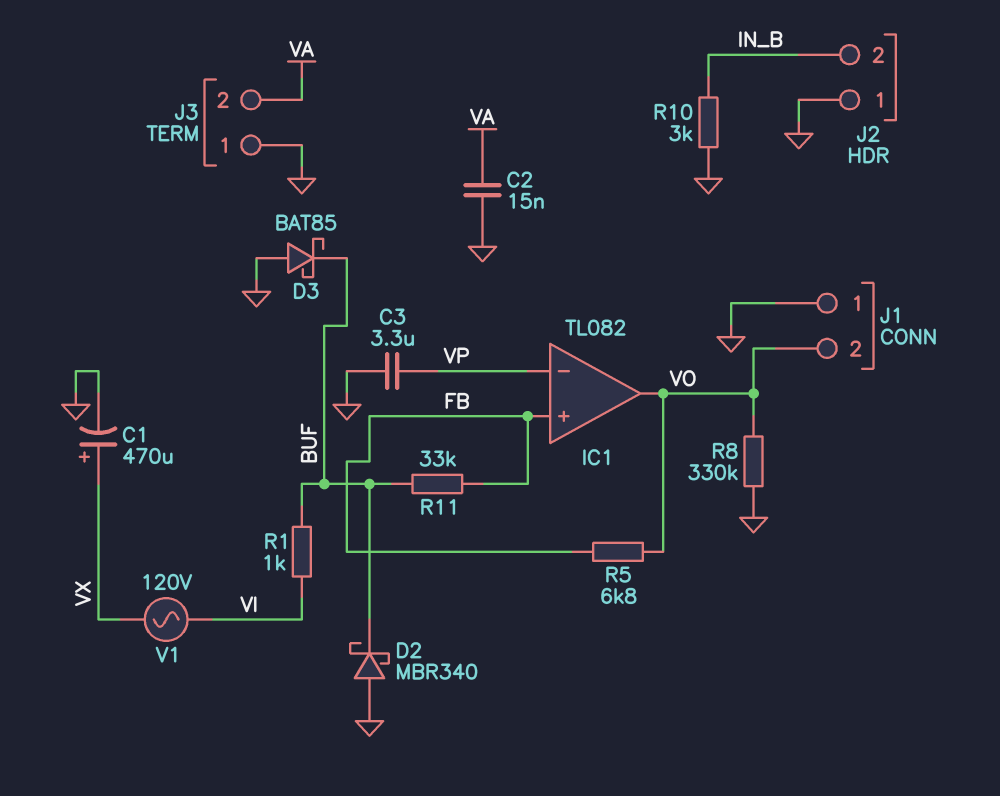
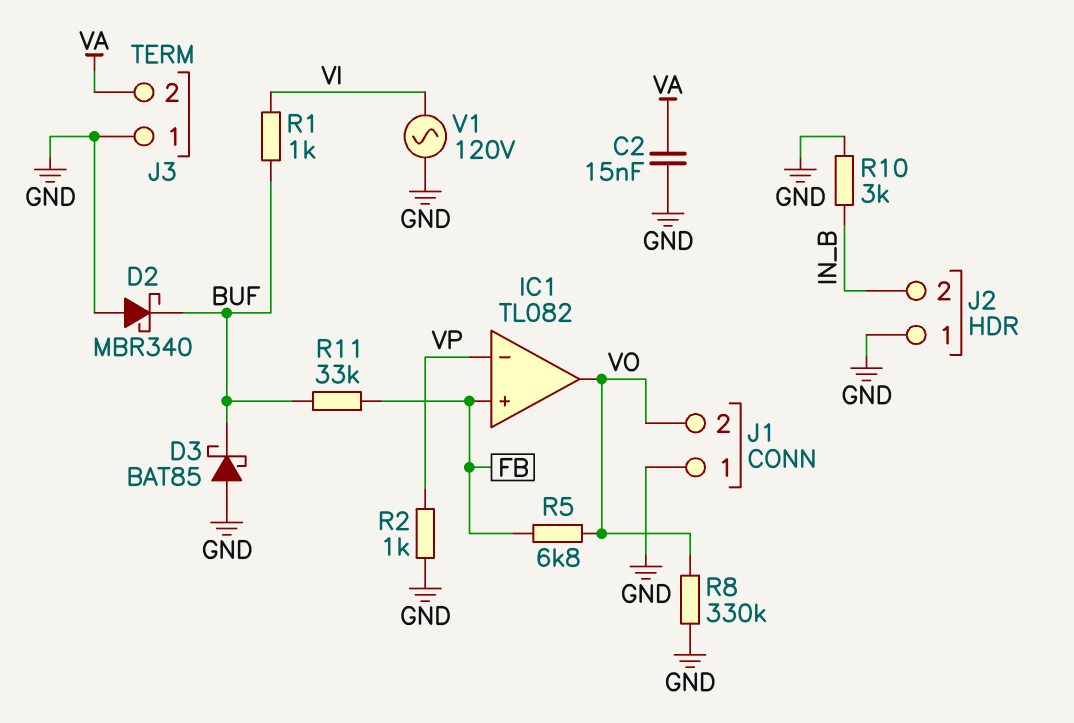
C1: 470uF (plus VX, minus GND) -> none
C3: 3.3uF (GND, VP) -> none
R2: none -> 1k (GND, VP)
V1: AC 120V (VI, VX) -> AC 120V (GND, VI)

